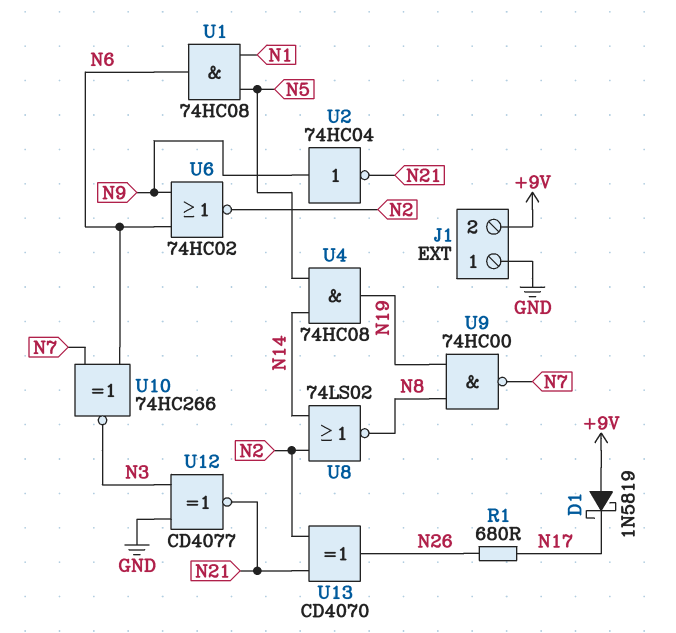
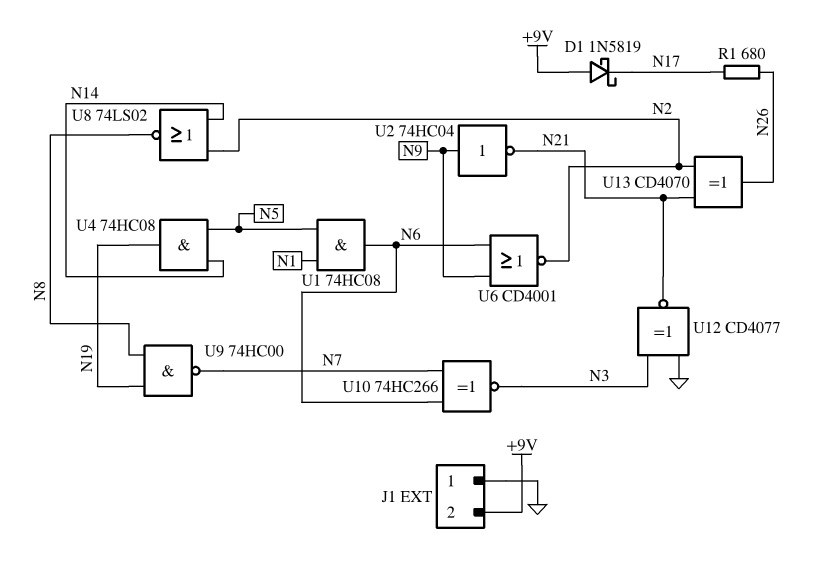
U6: NOR 74HC02 (in N6, in N9, out N2) -> NOR CD4001 (in N6, in N9, out N2)

